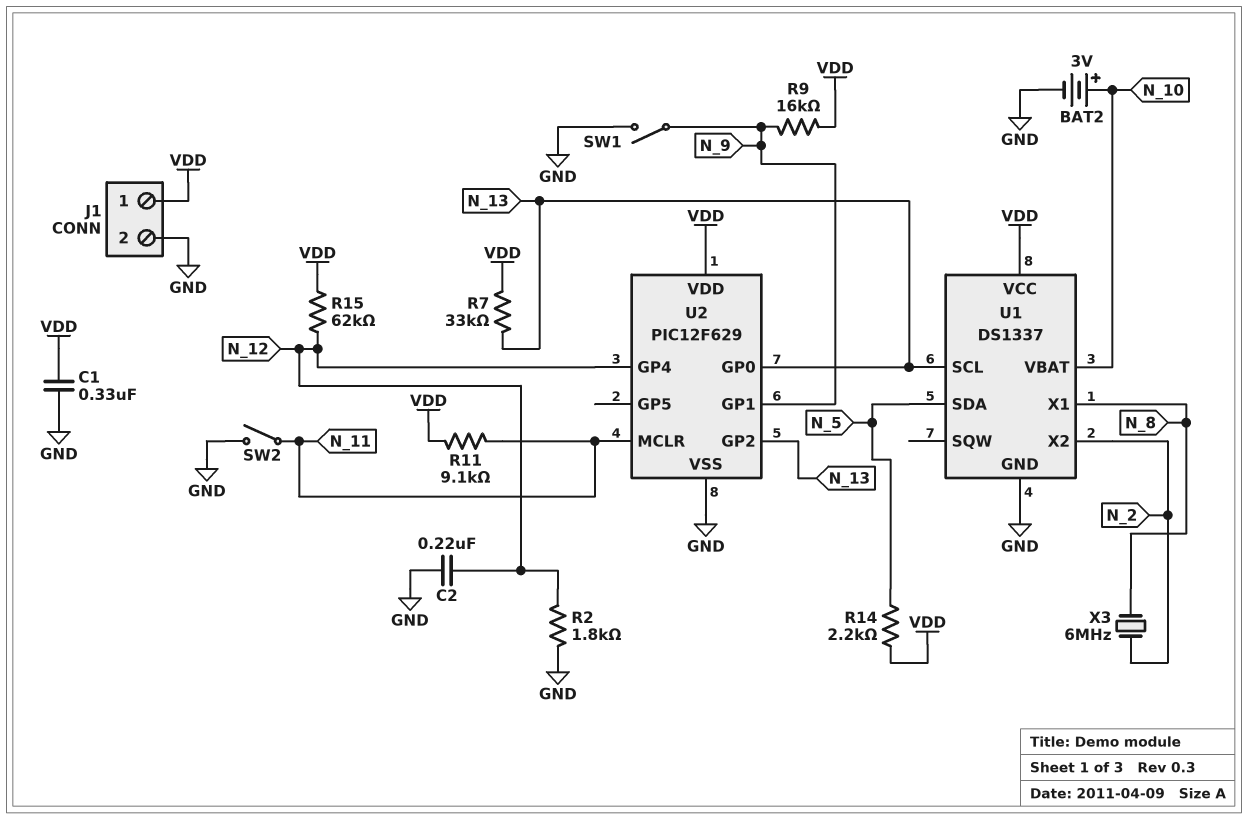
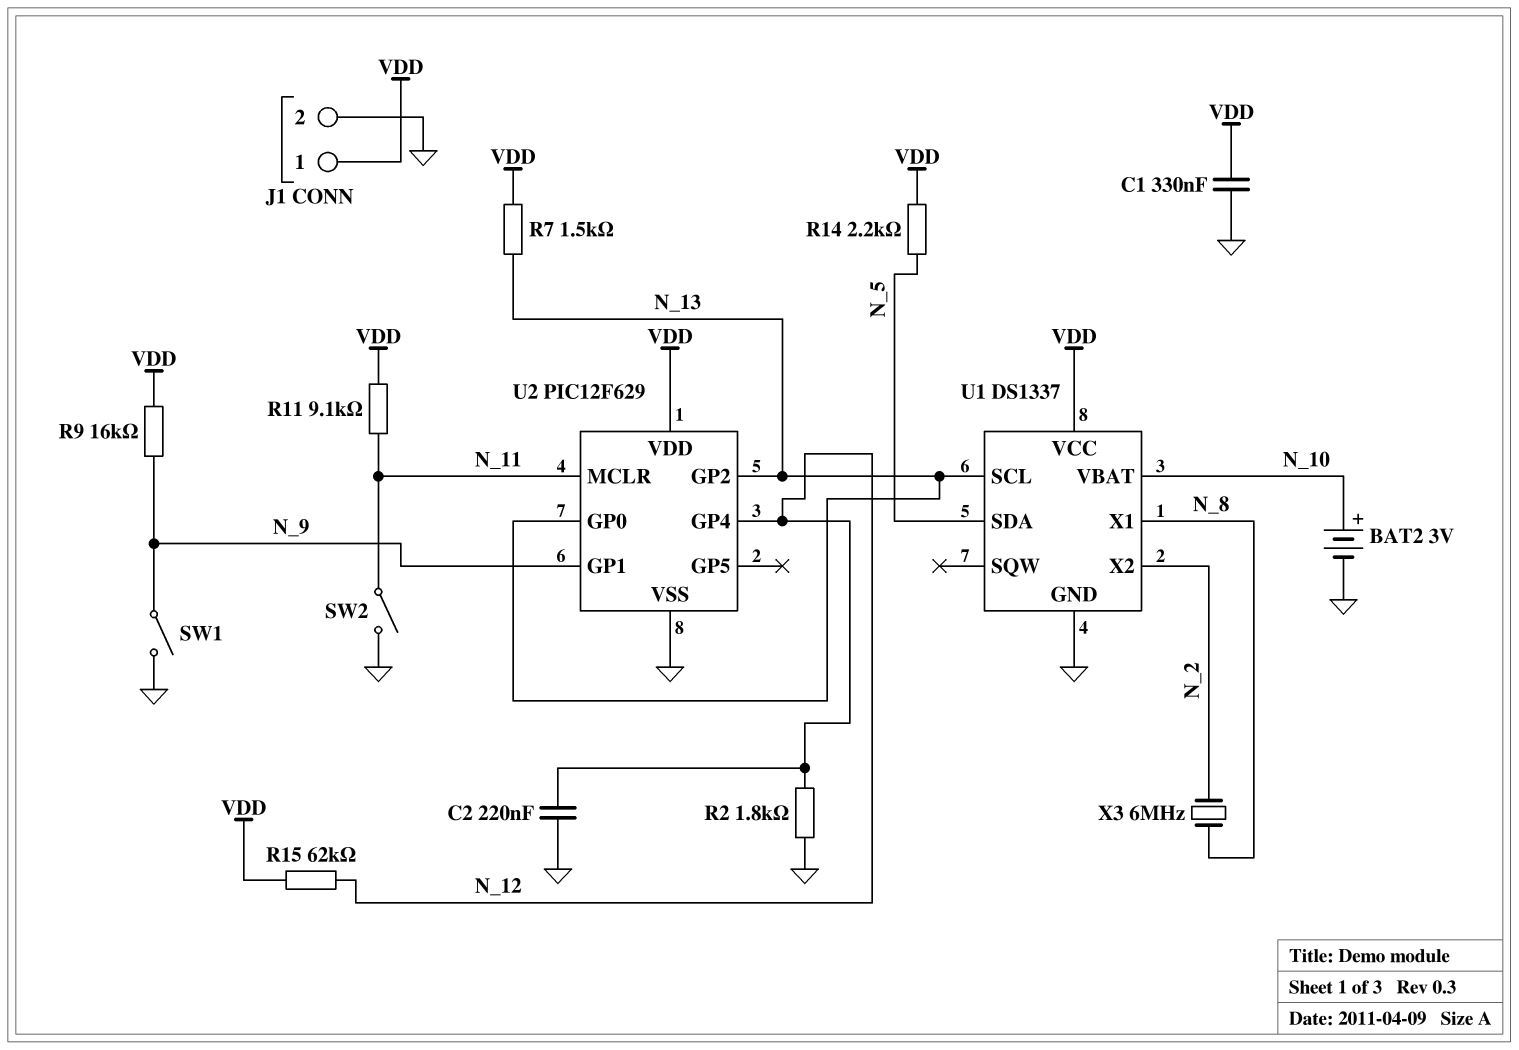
R7: 33k (N_13, VDD) -> 1.5k (N_13, VDD)

